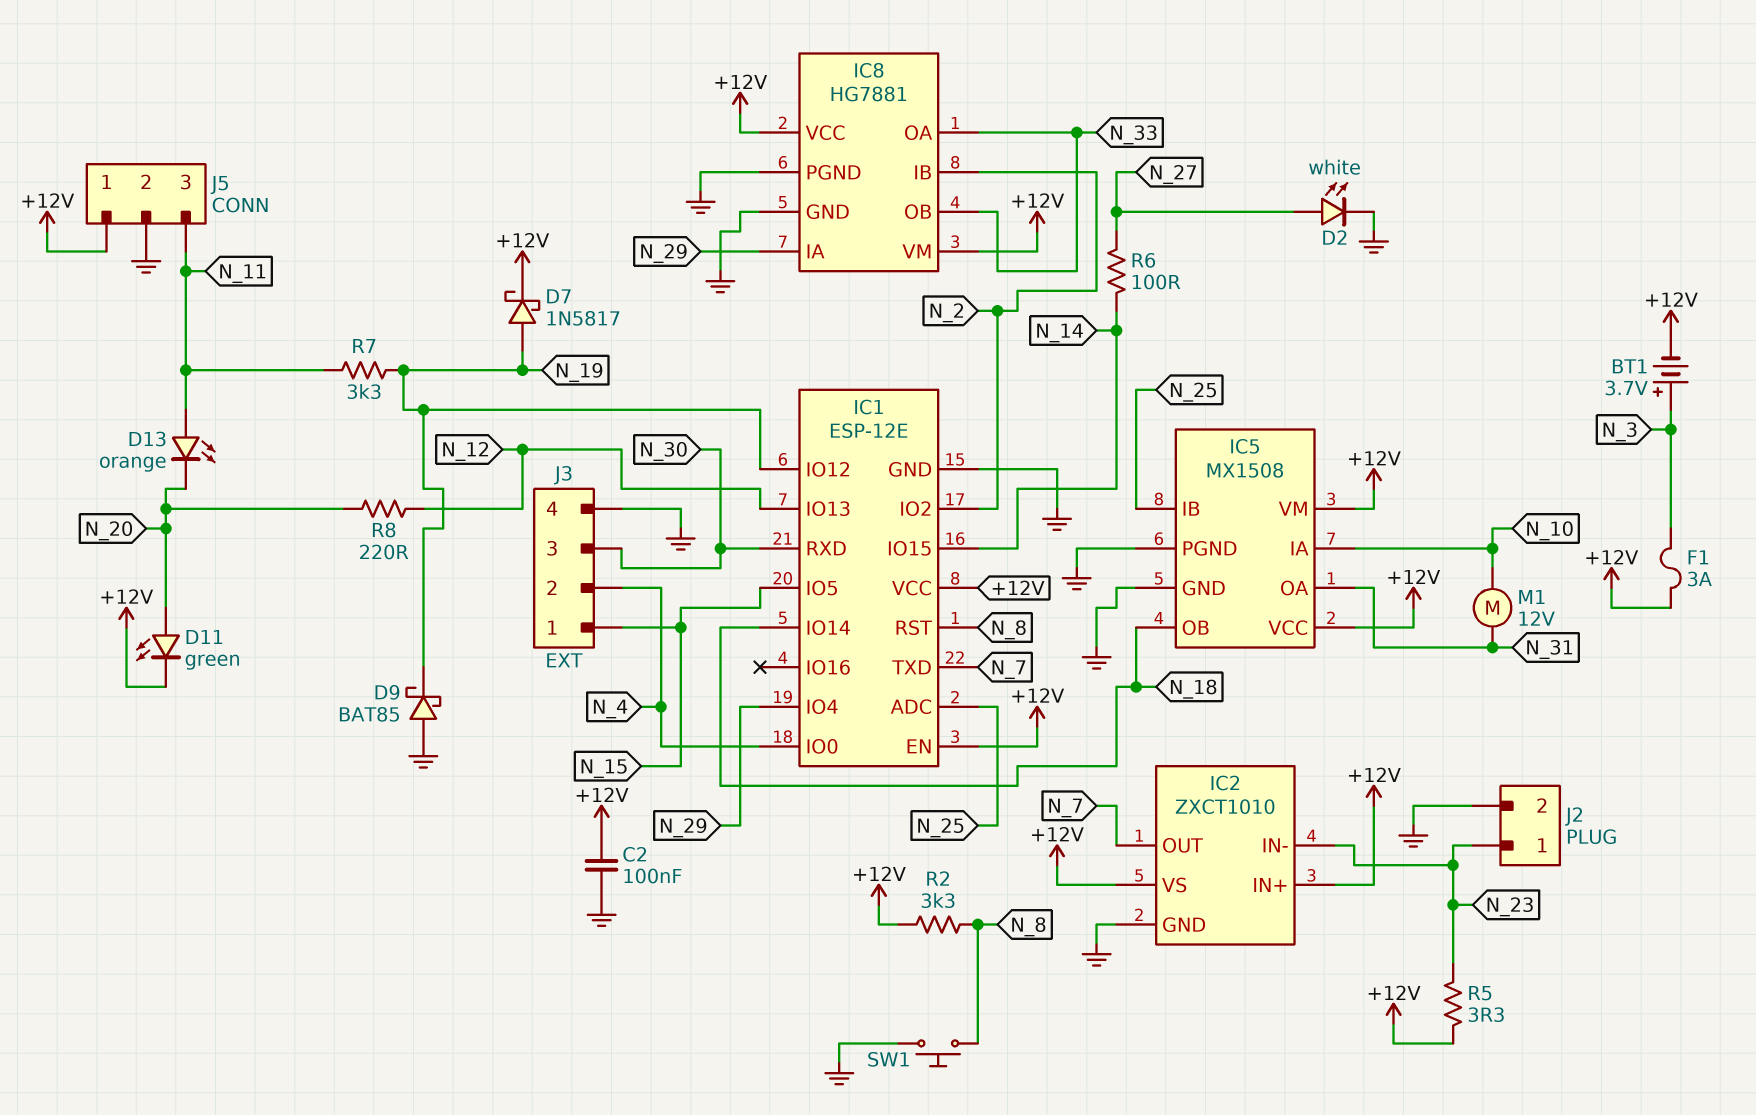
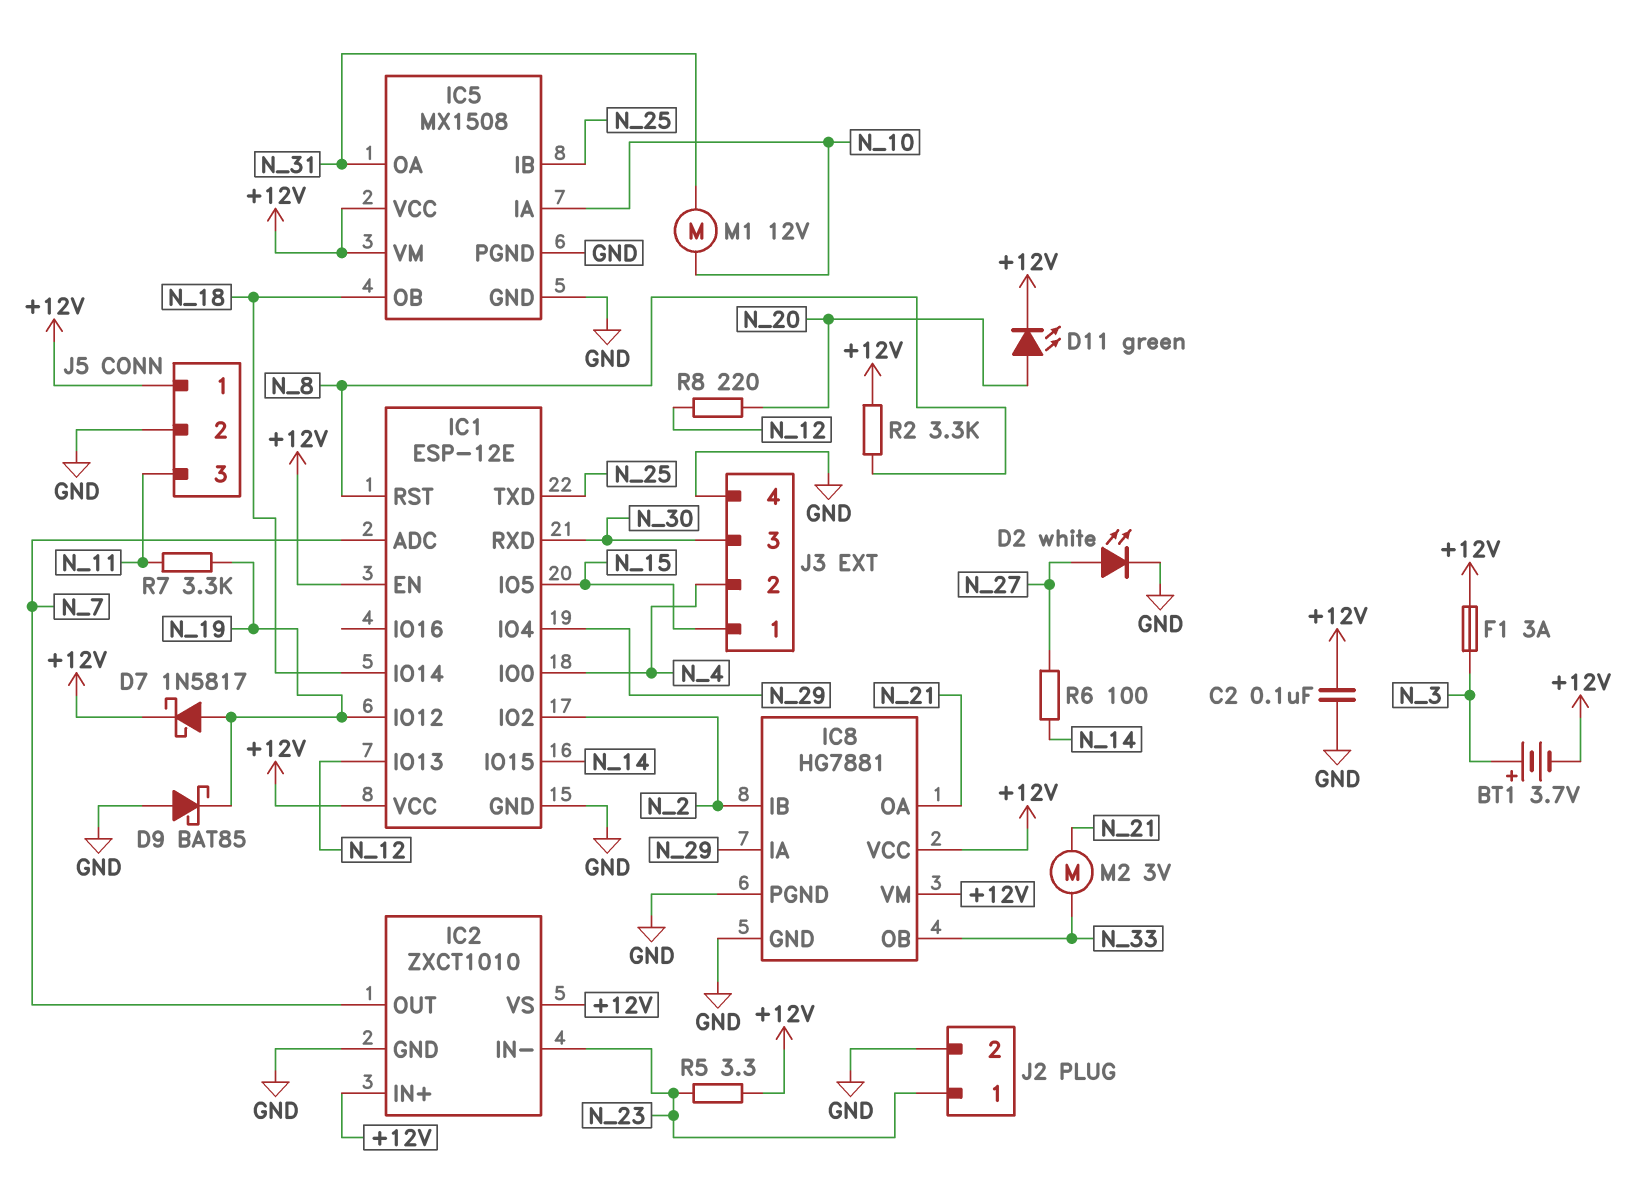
D13: LED orange (A N_11, K N_20) -> none
IC1 pin ADC: N_25 -> N_7
IC1 pin TXD: N_7 -> N_25
IC8 pin OA: N_33 -> N_21
M2: none -> motor 3V (N_21, N_33)
SW1: button (GND, N_8) -> none

